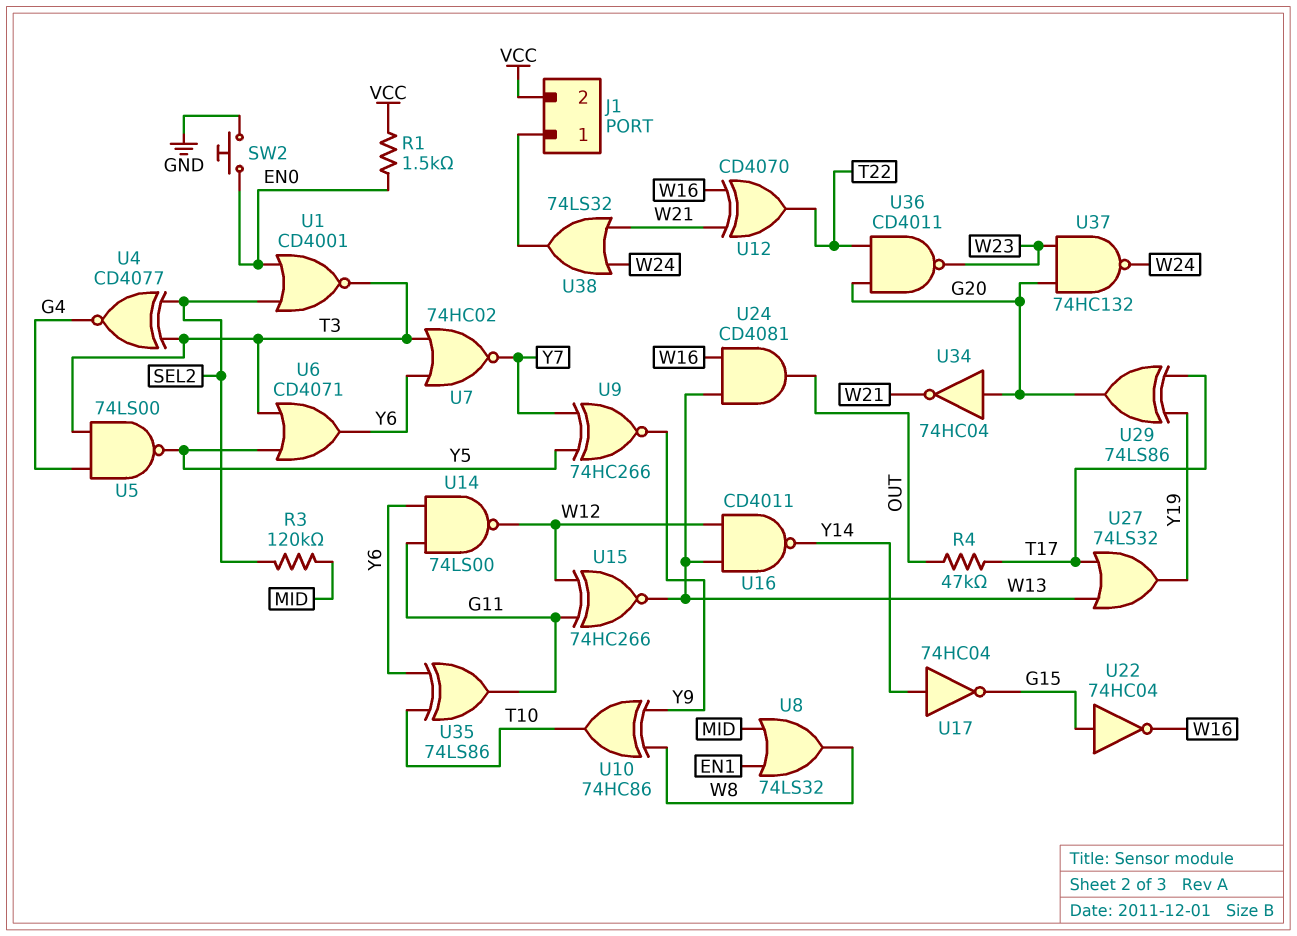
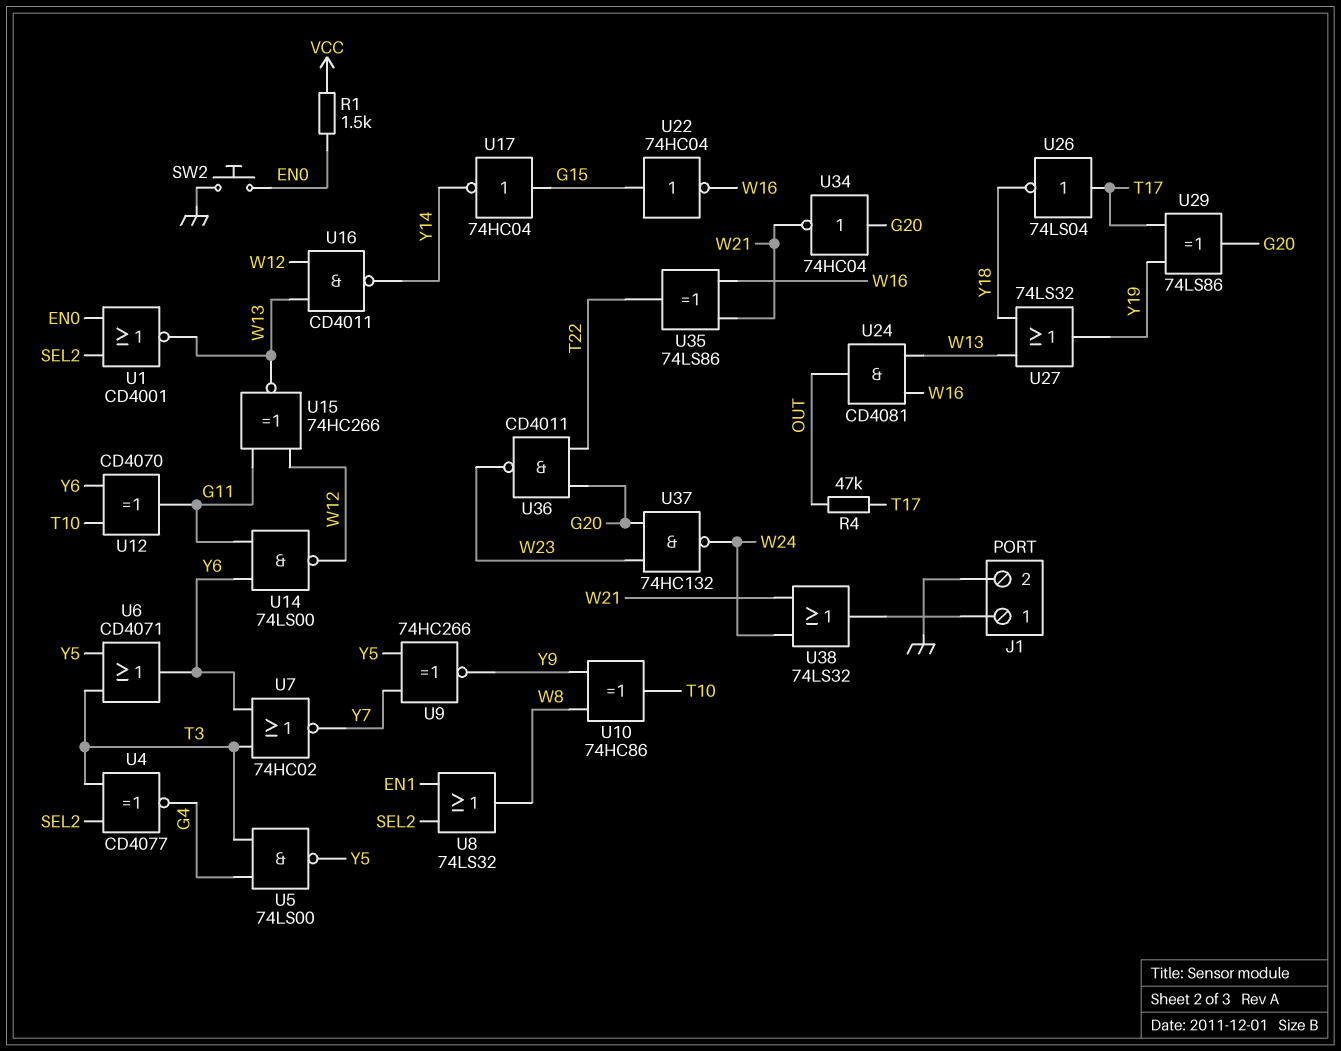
J1 pin 2: VCC -> GND
R3: 120k (MID, SEL2) -> none
U1: NOR CD4001 (in EN0, in SEL2, out T3) -> NOR CD4001 (in EN0, in SEL2, out W13)
U8: OR 74LS32 (in EN1, in MID, out W8) -> OR 74LS32 (in EN1, in SEL2, out W8)
U12: XOR CD4070 (in W16, in W21, out T22) -> XOR CD4070 (in T10, in Y6, out G11)
U17: NOT 74HC04 (in Y14, out G15) -> NOT 74HC04 (in G15, out Y14)
U26: none -> NOT 74LS04 (in T17, out Y18)
U27: OR 74LS32 (in T17, in W13, out Y19) -> OR 74LS32 (in W13, in Y18, out Y19)
U35: XOR 74LS86 (in T10, in Y6, out G11) -> XOR 74LS86 (in W16, in W21, out T22)

